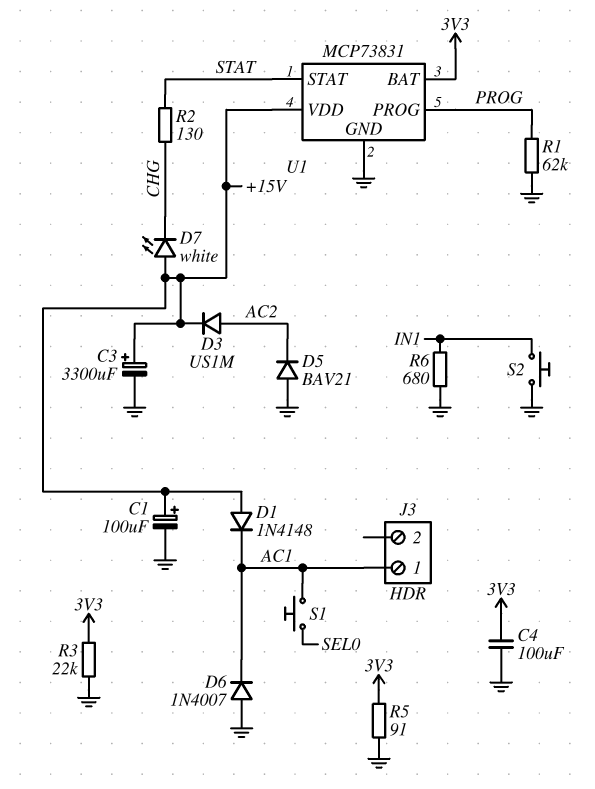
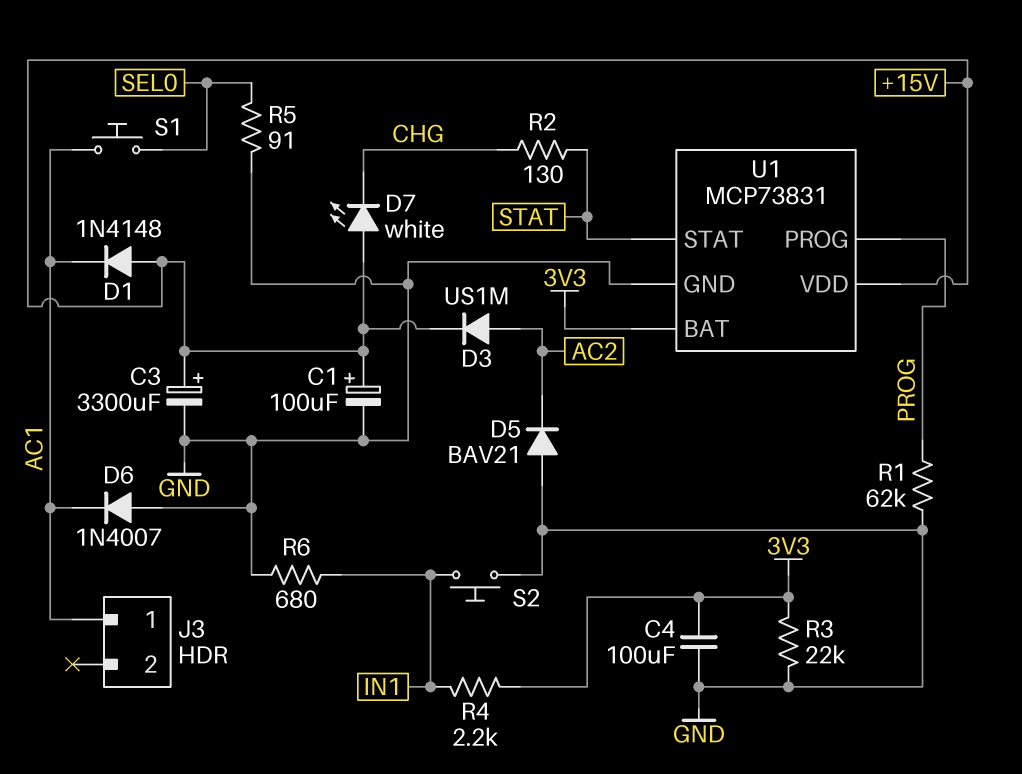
R4: none -> 2.2k (3V3, IN1)
R5: 91 (3V3, GND) -> 91 (GND, SEL0)

